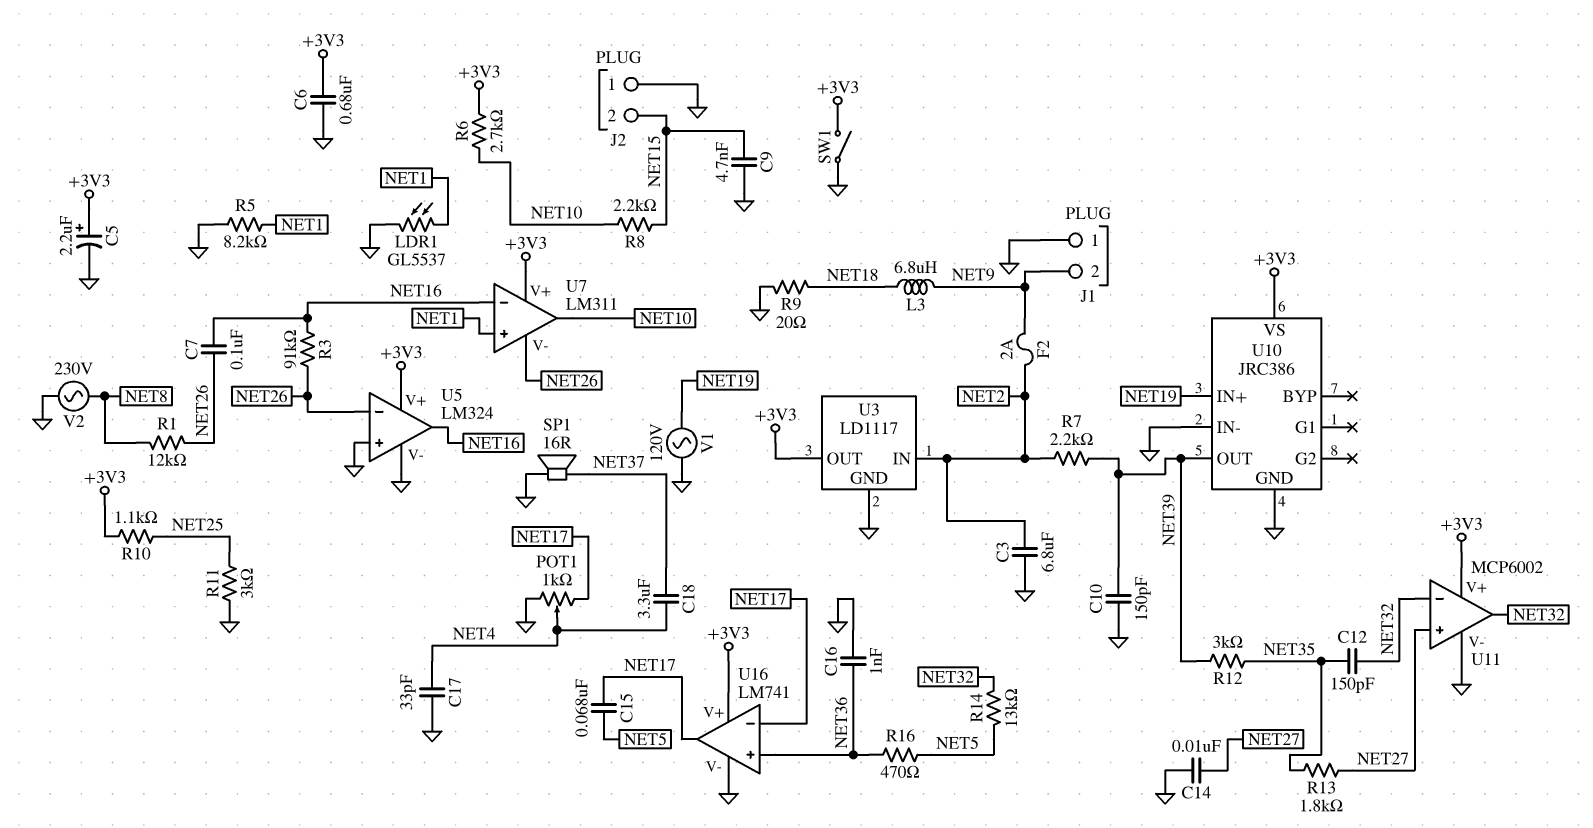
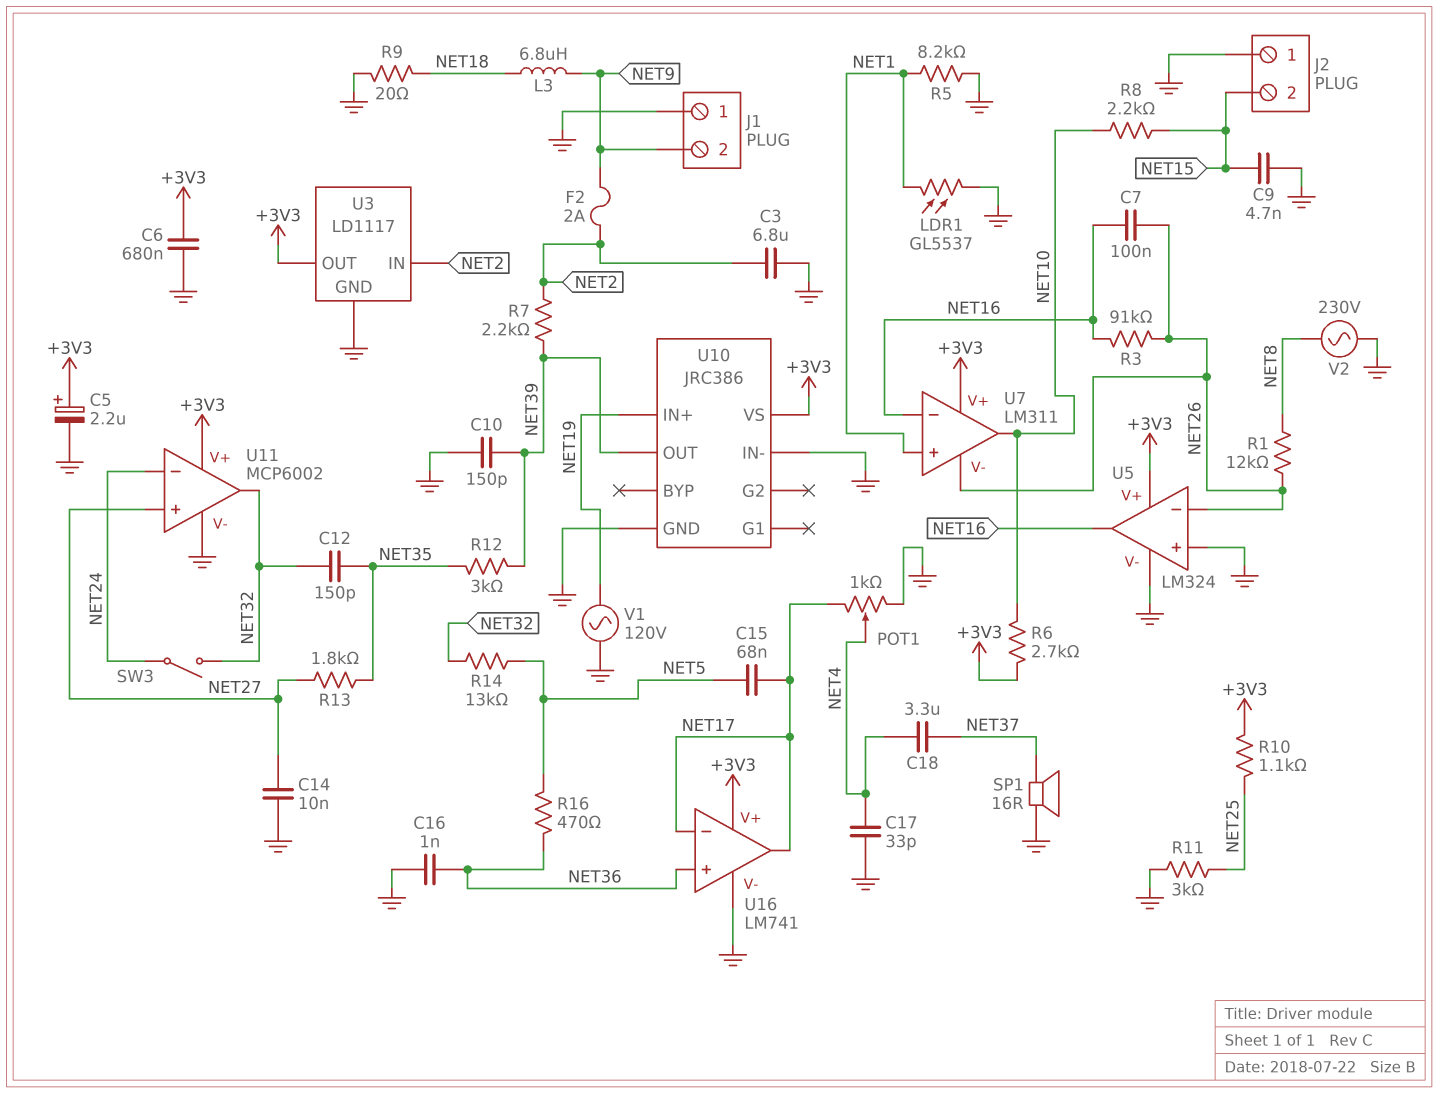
SW1: switch (+3V3, GND) -> none
SW3: none -> switch (NET24, NET32)
U11 pin in-: NET32 -> NET24

